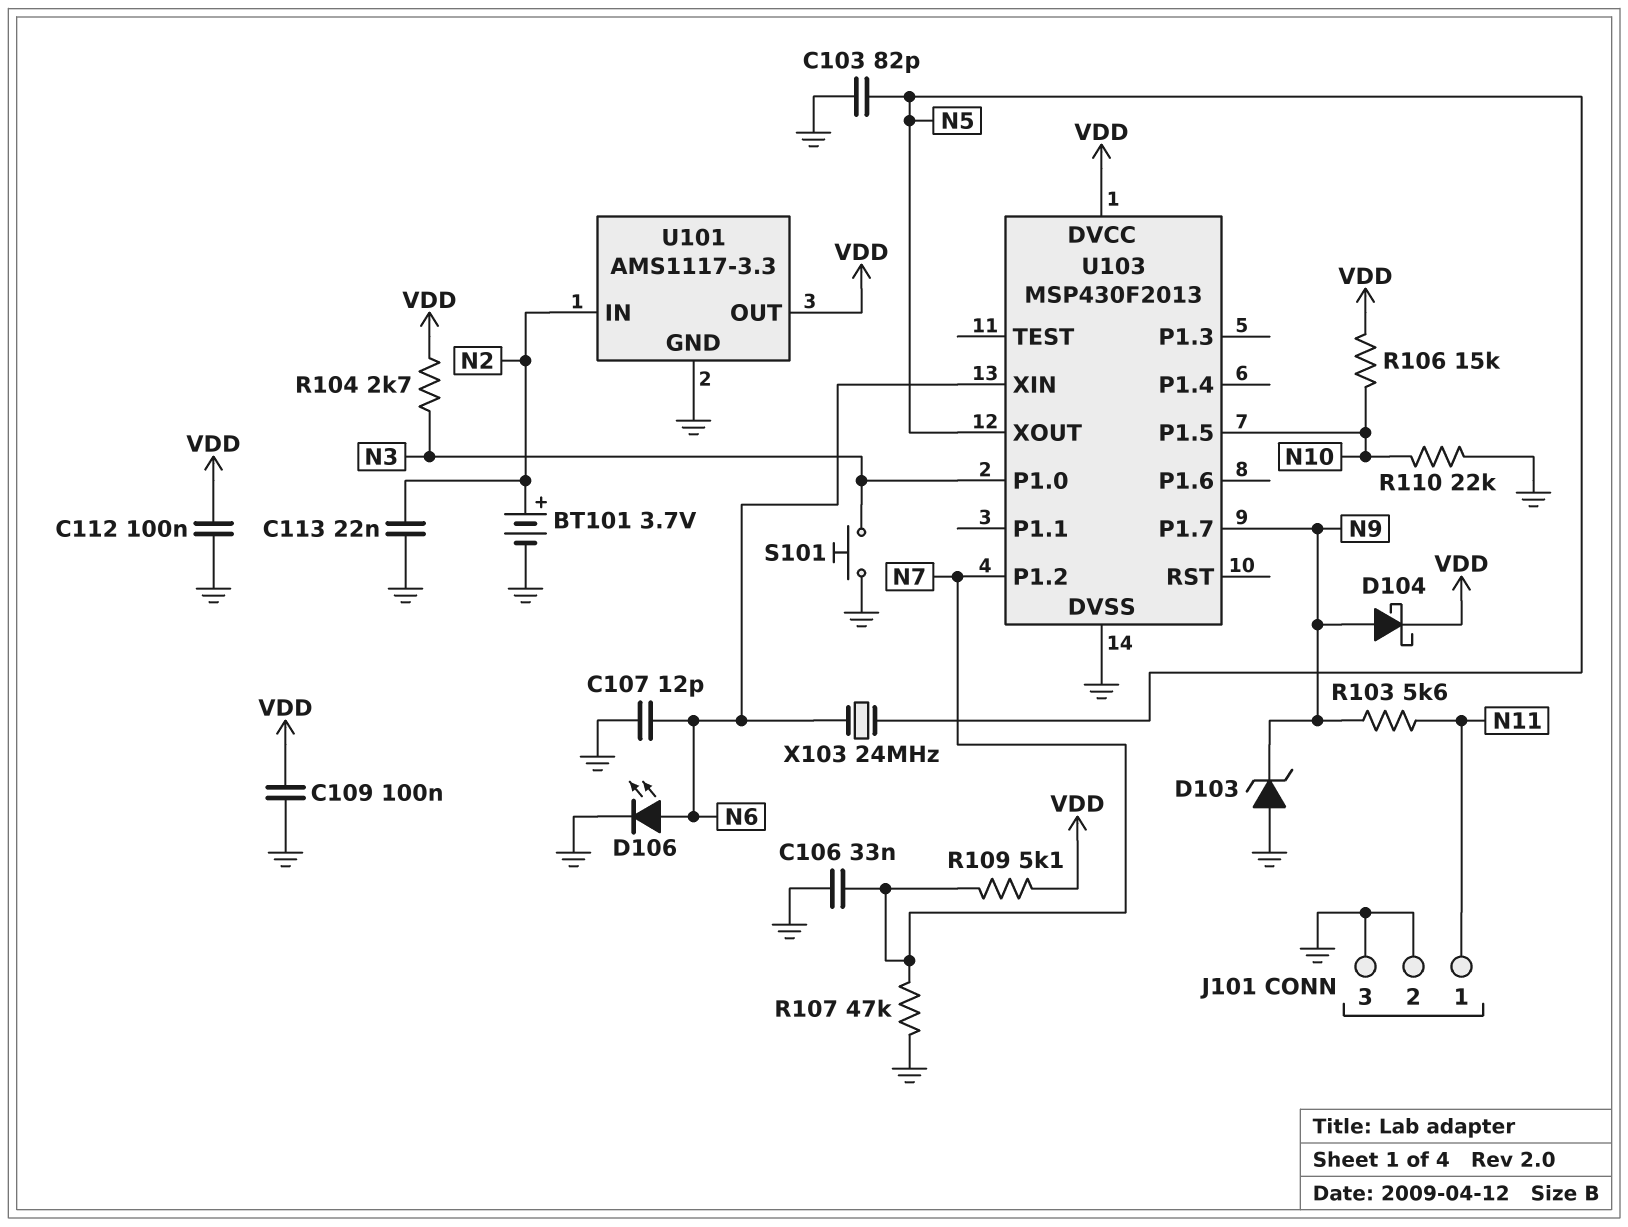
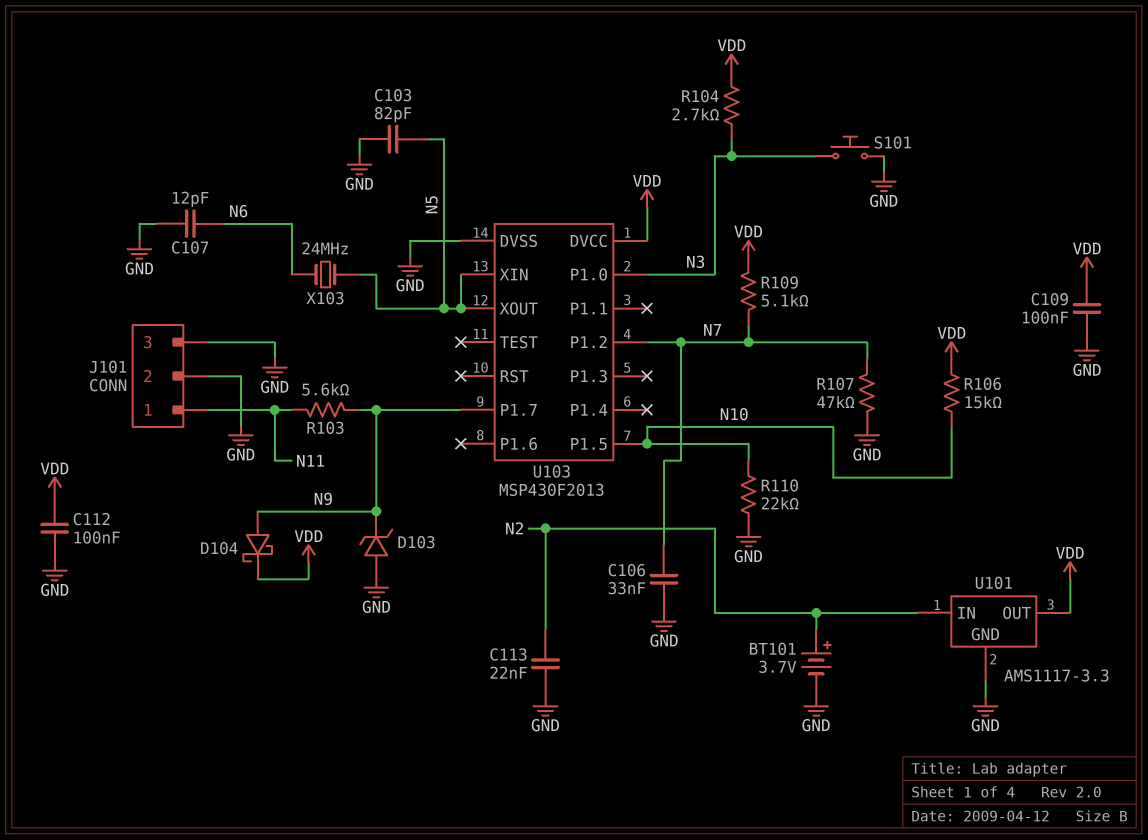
D106: LED (A N6, K GND) -> none
U103 pin XIN: N6 -> N5

